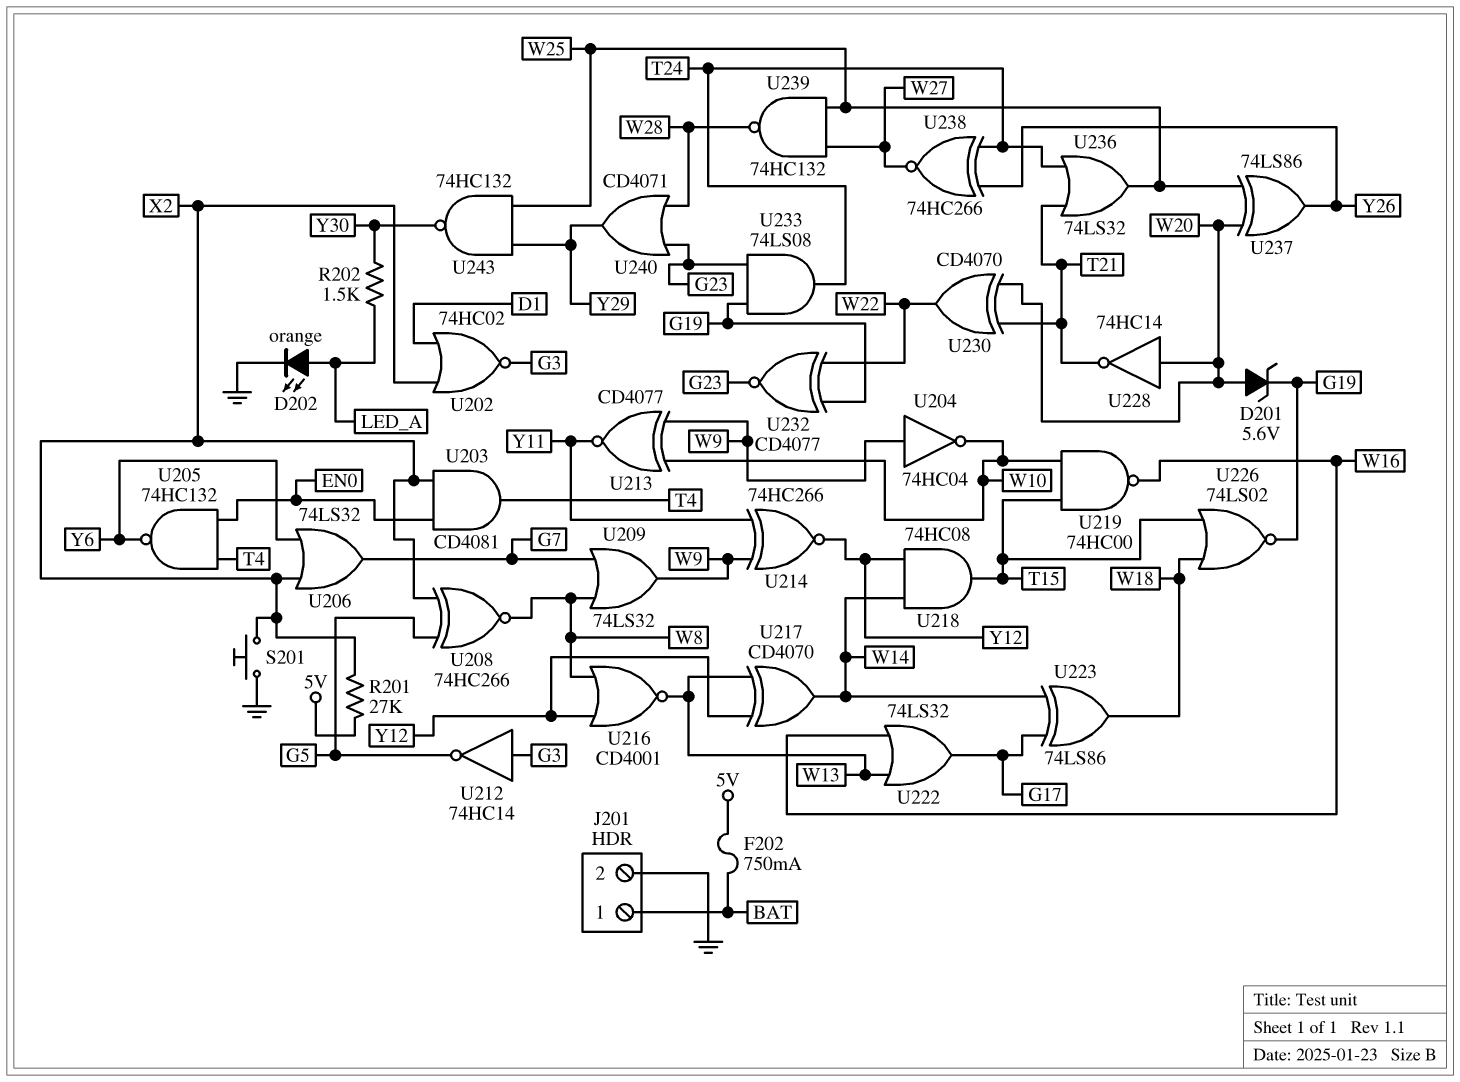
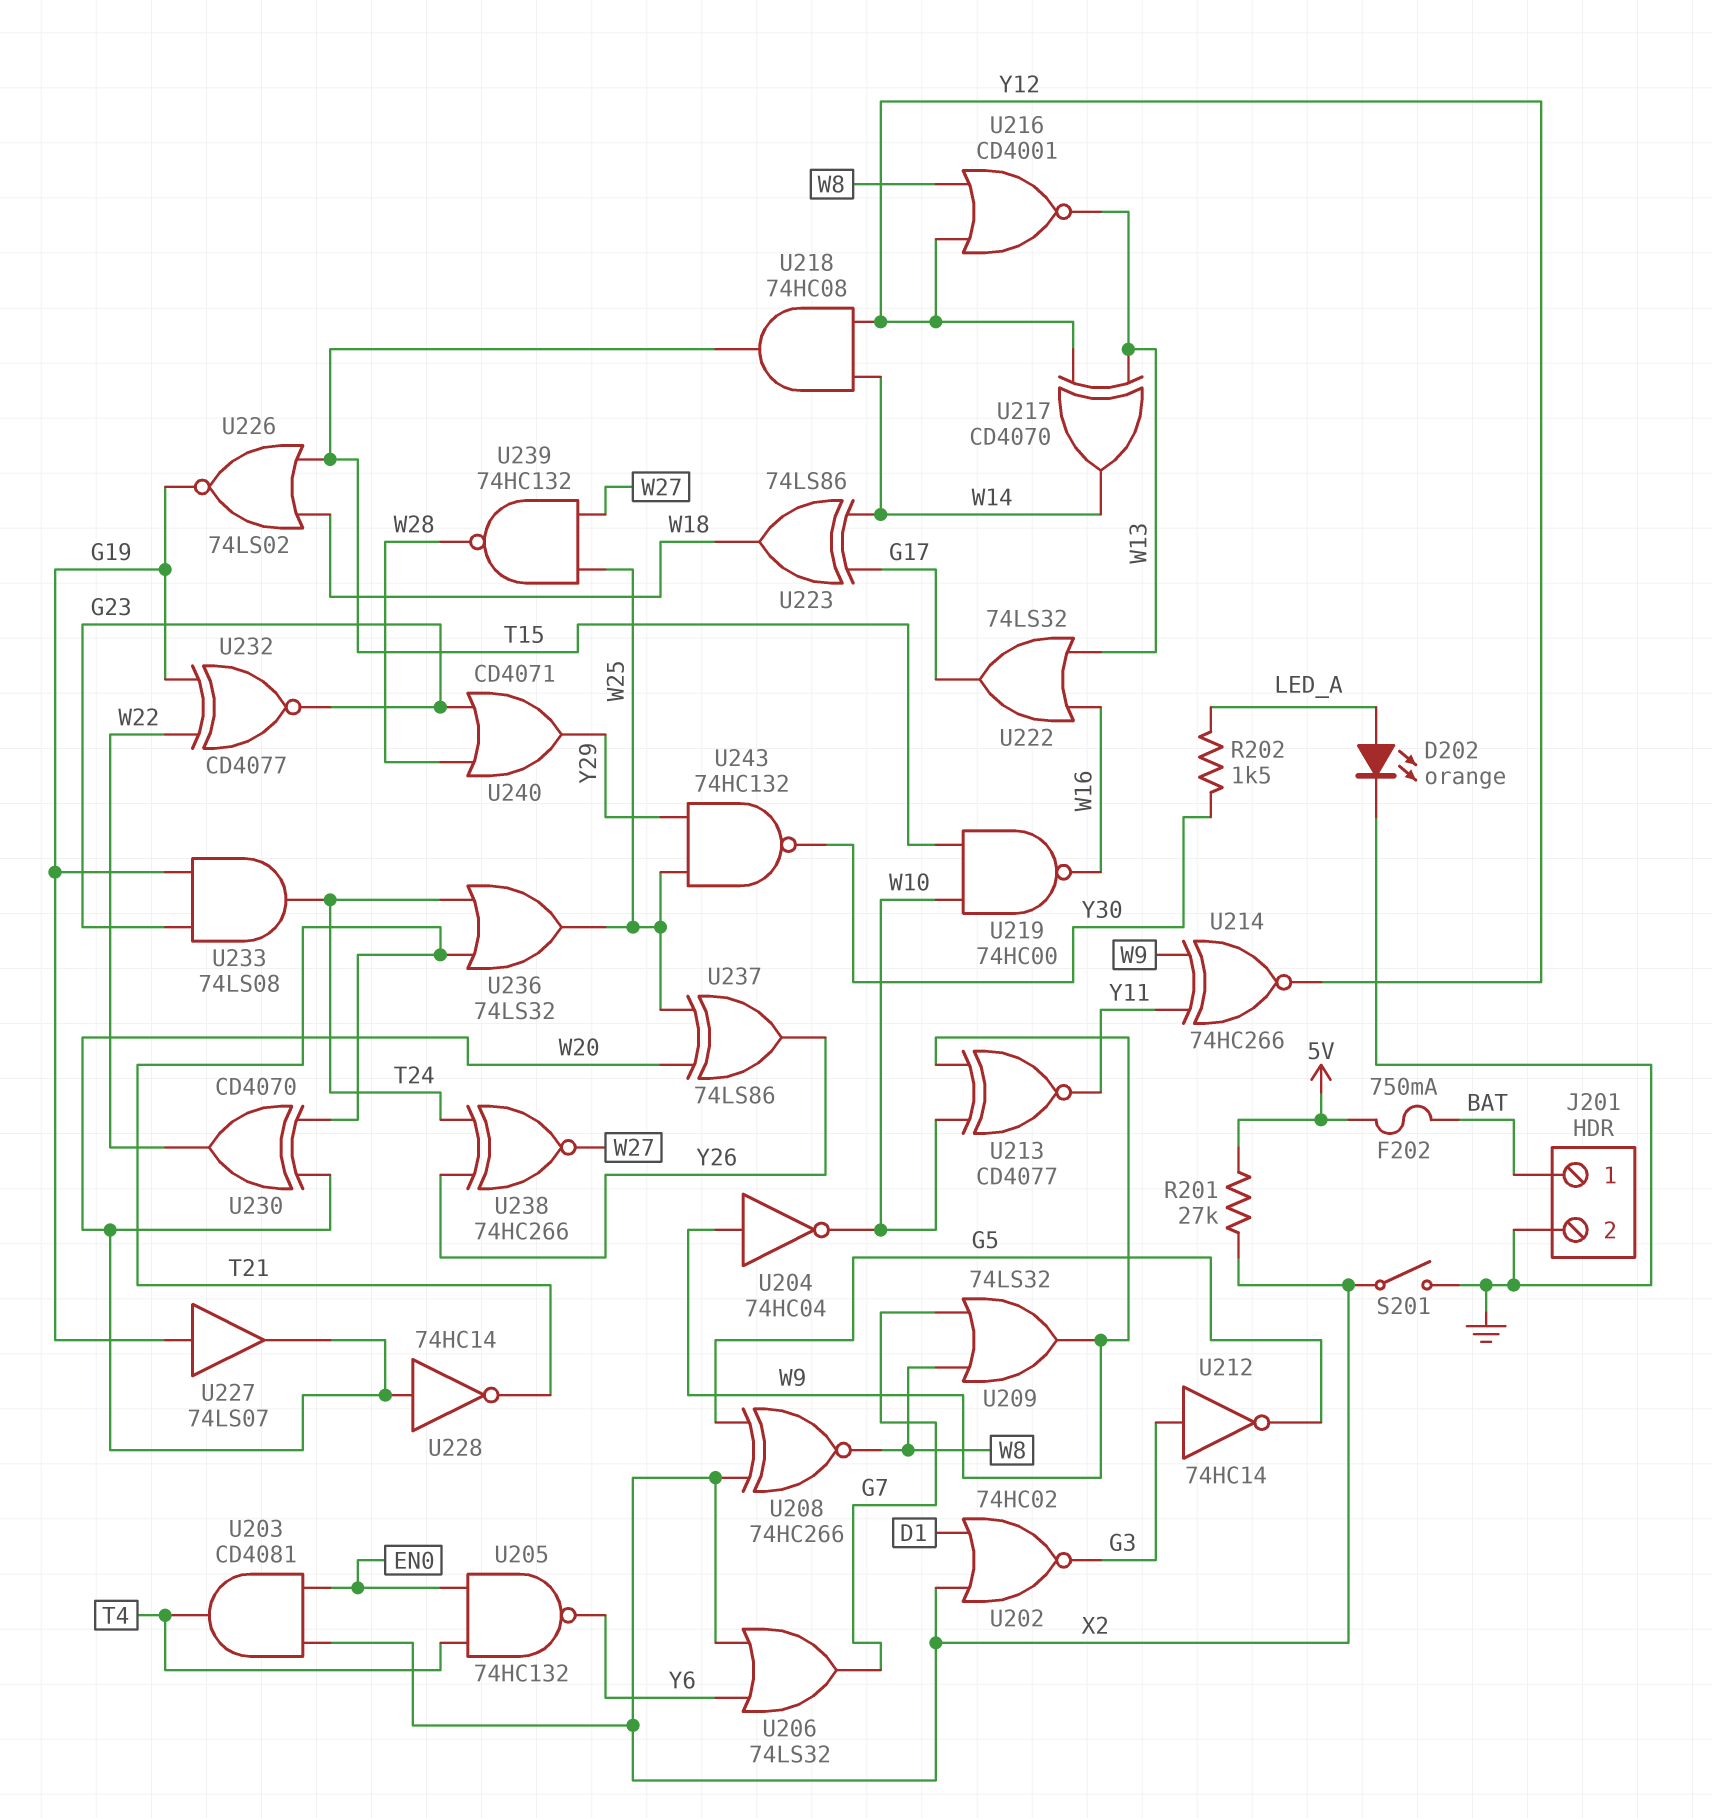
D201: zener 5.6V (A W20, K G19) -> none
S201: button (GND, X2) -> switch (GND, X2)
U227: none -> buffer 74LS07 (in G19, out W20)

